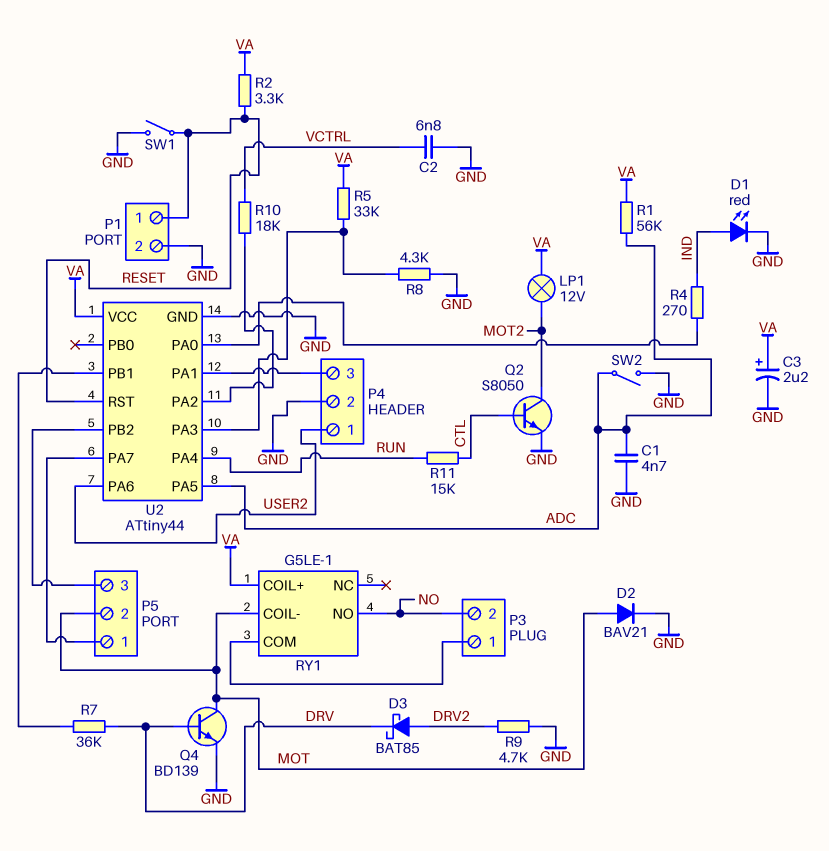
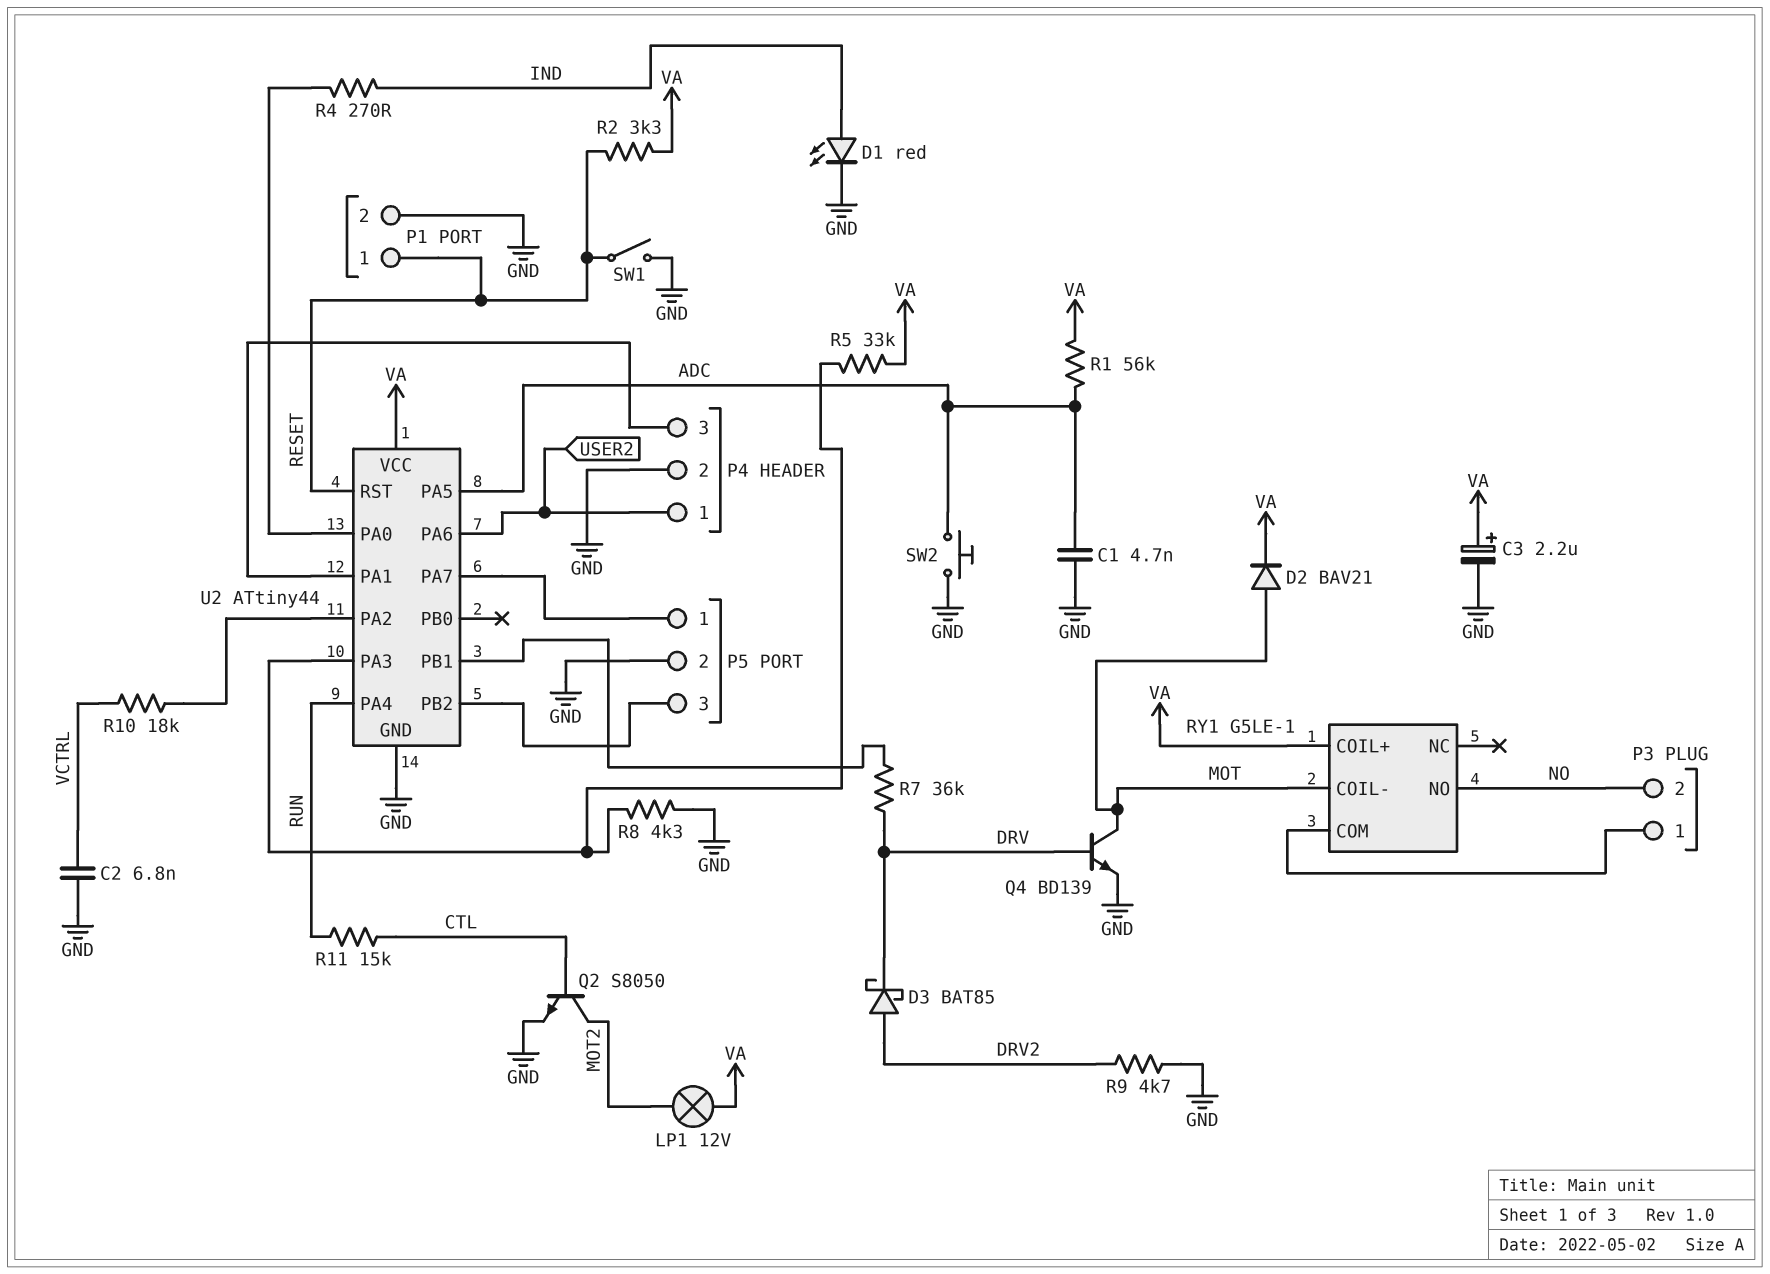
D2: diode BAV21 (A MOT, K GND) -> diode BAV21 (A MOT, K VA)
P5 pin 2: MOT -> GND
SW2: switch (ADC, GND) -> button (ADC, GND)

